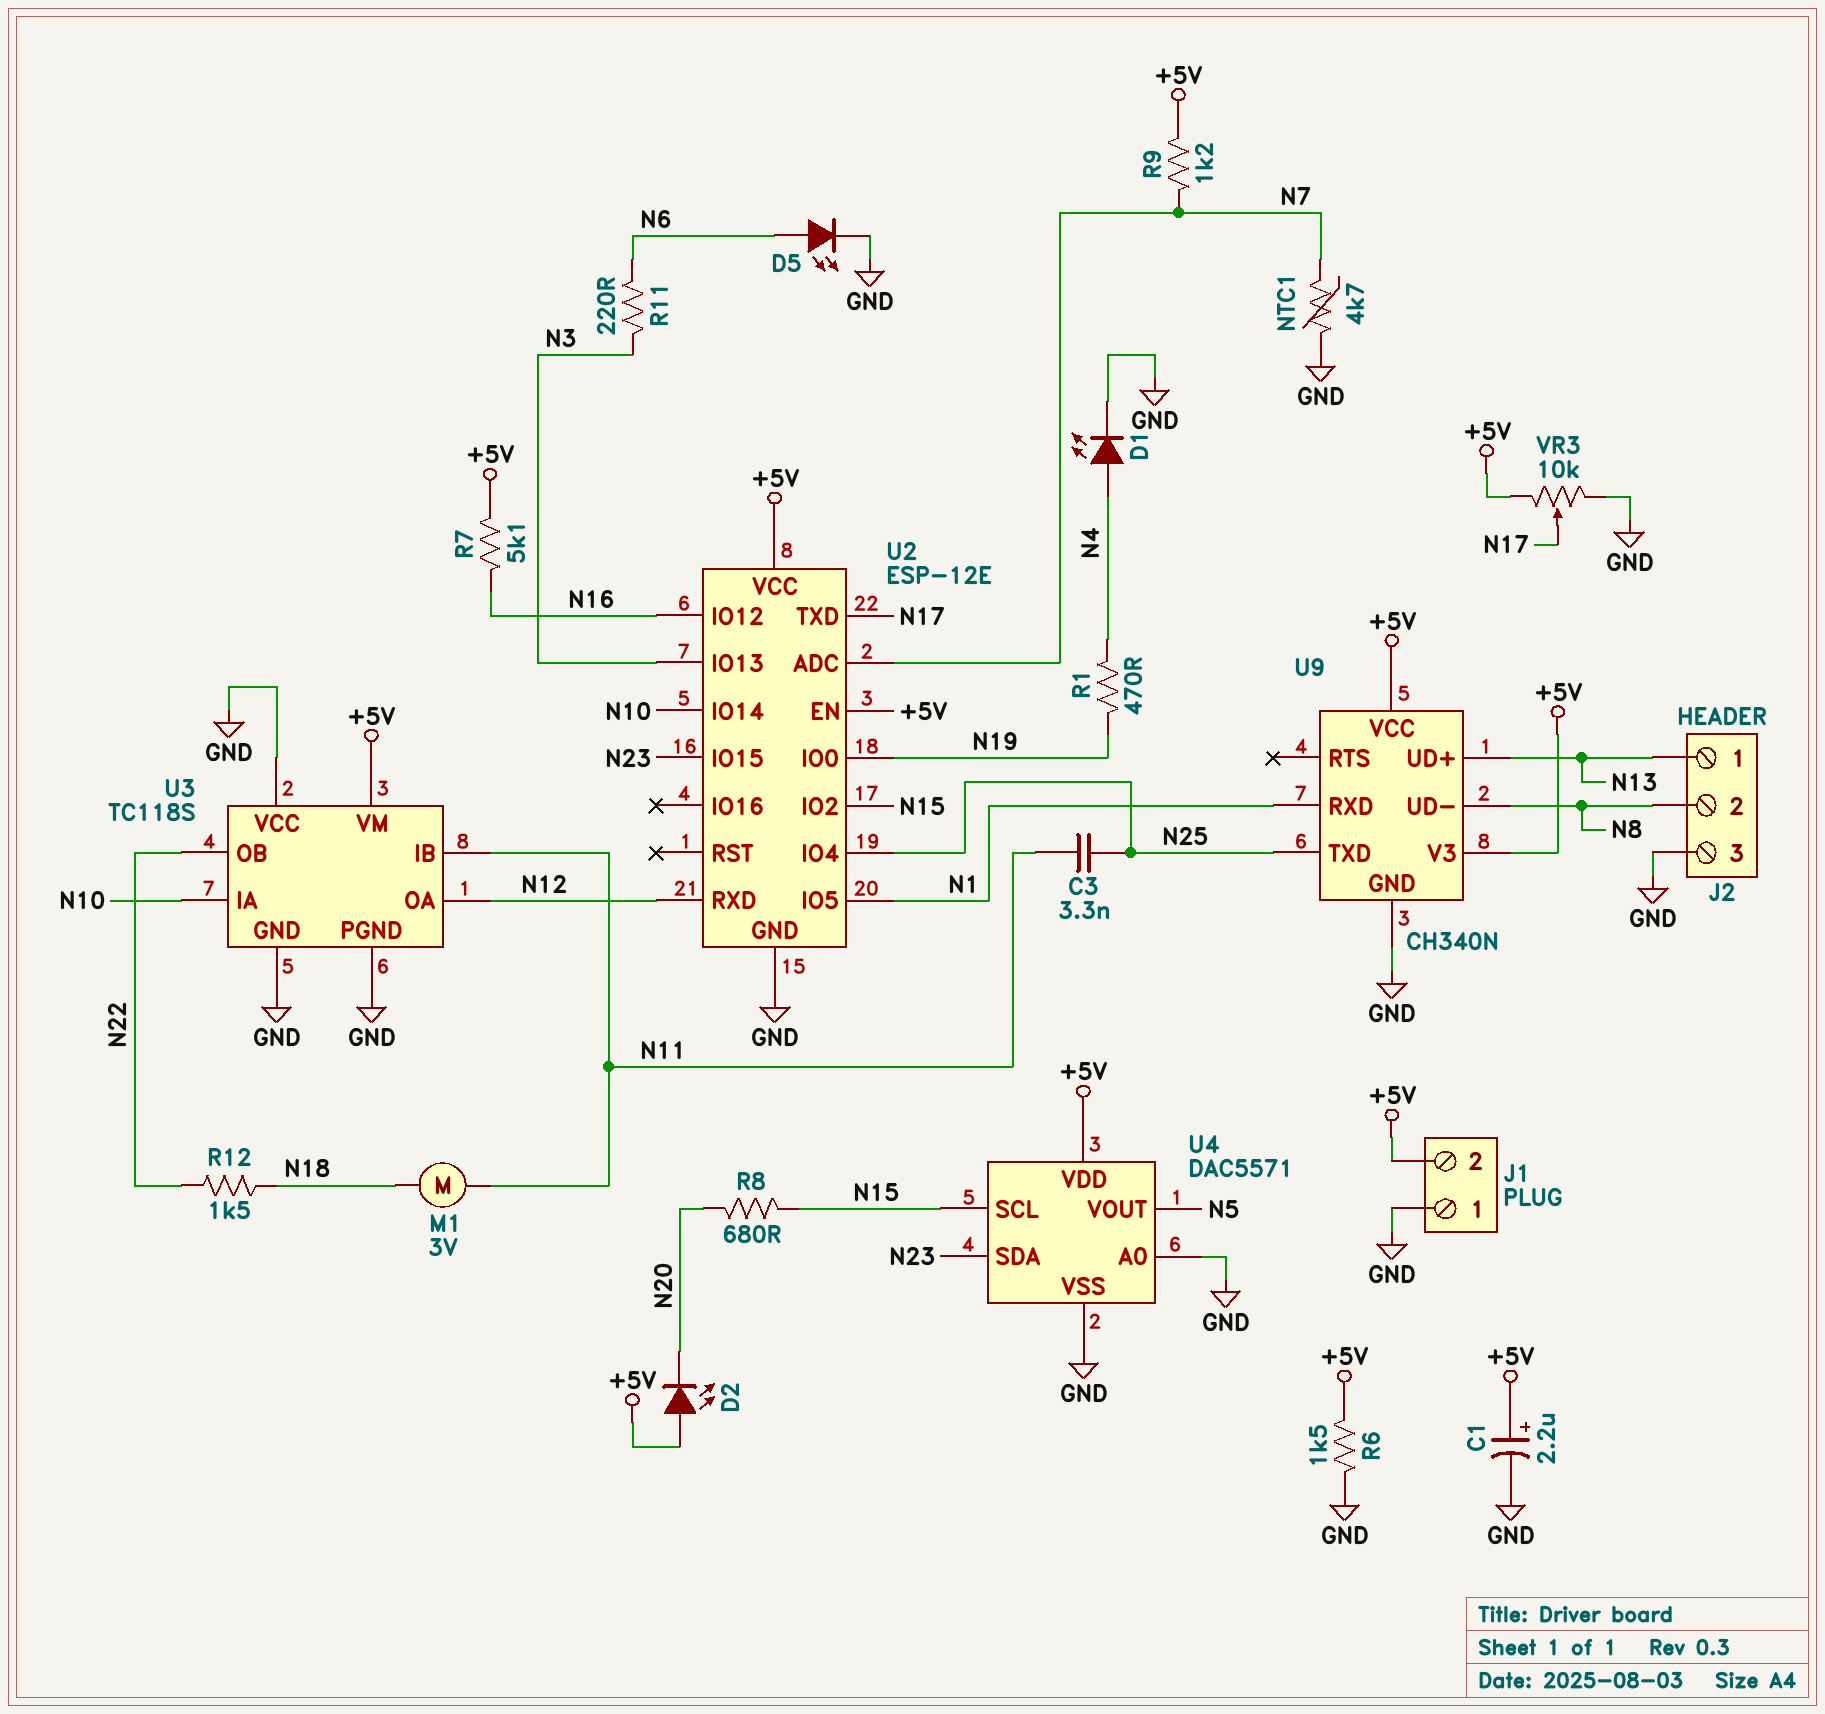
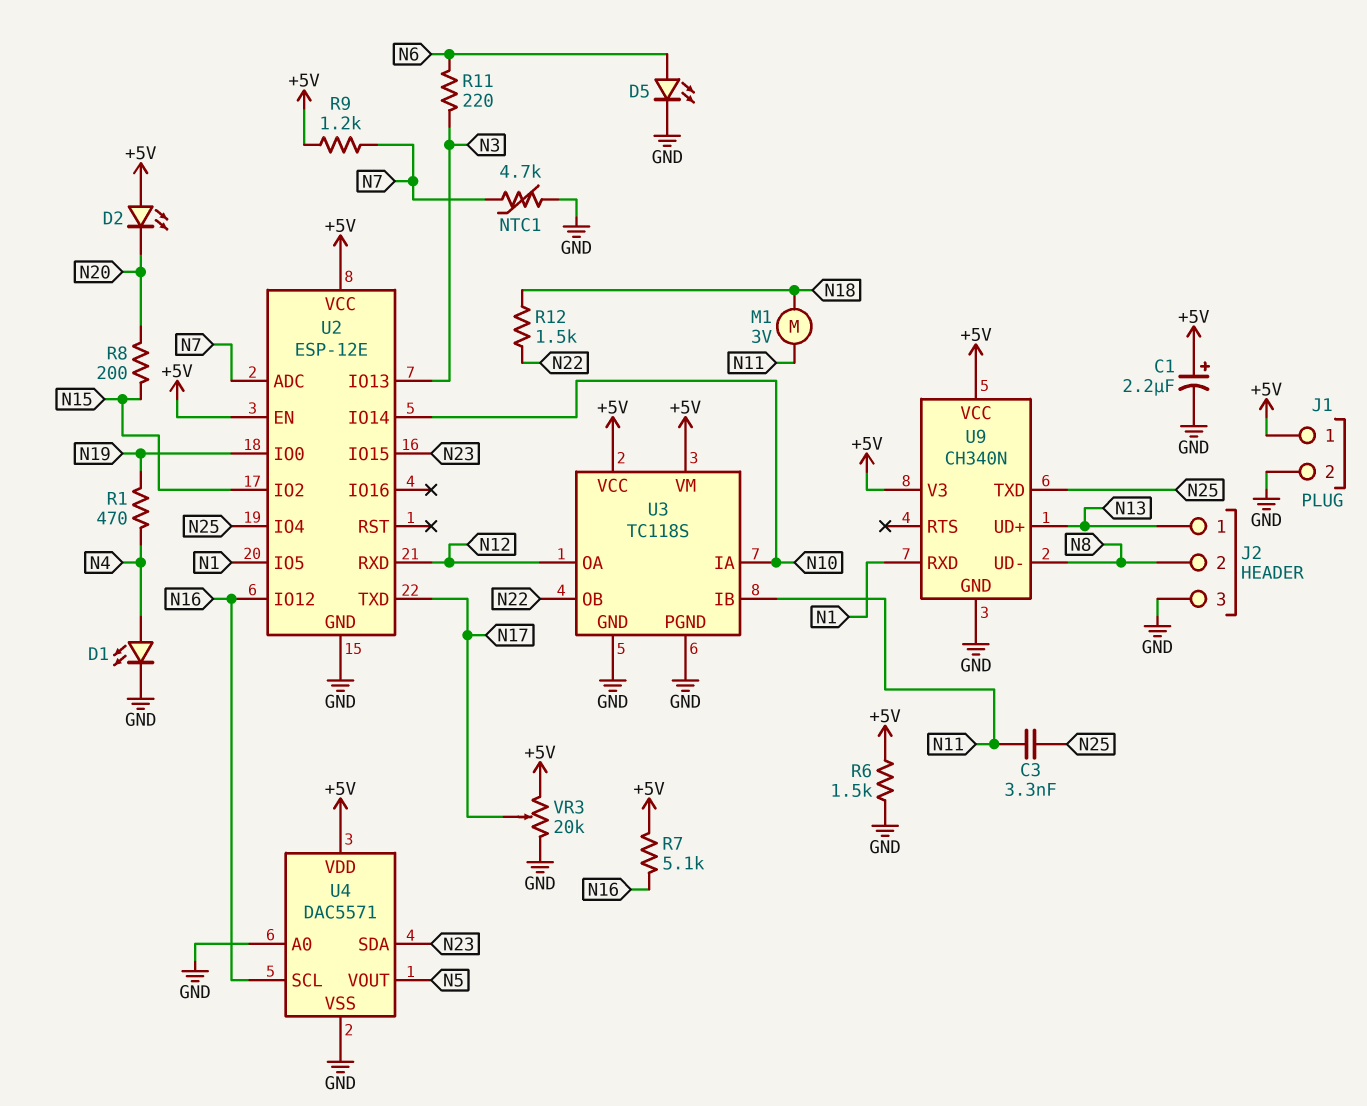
J1 pin 1: GND -> +5V
J1 pin 2: +5V -> GND
R8: 680 (N15, N20) -> 200 (N15, N20)
U3 pin VCC: GND -> +5V
U4 pin SCL: N15 -> N16
VR3: 10k (+5V, GND, wiper N17) -> 20k (+5V, GND, wiper N17)

